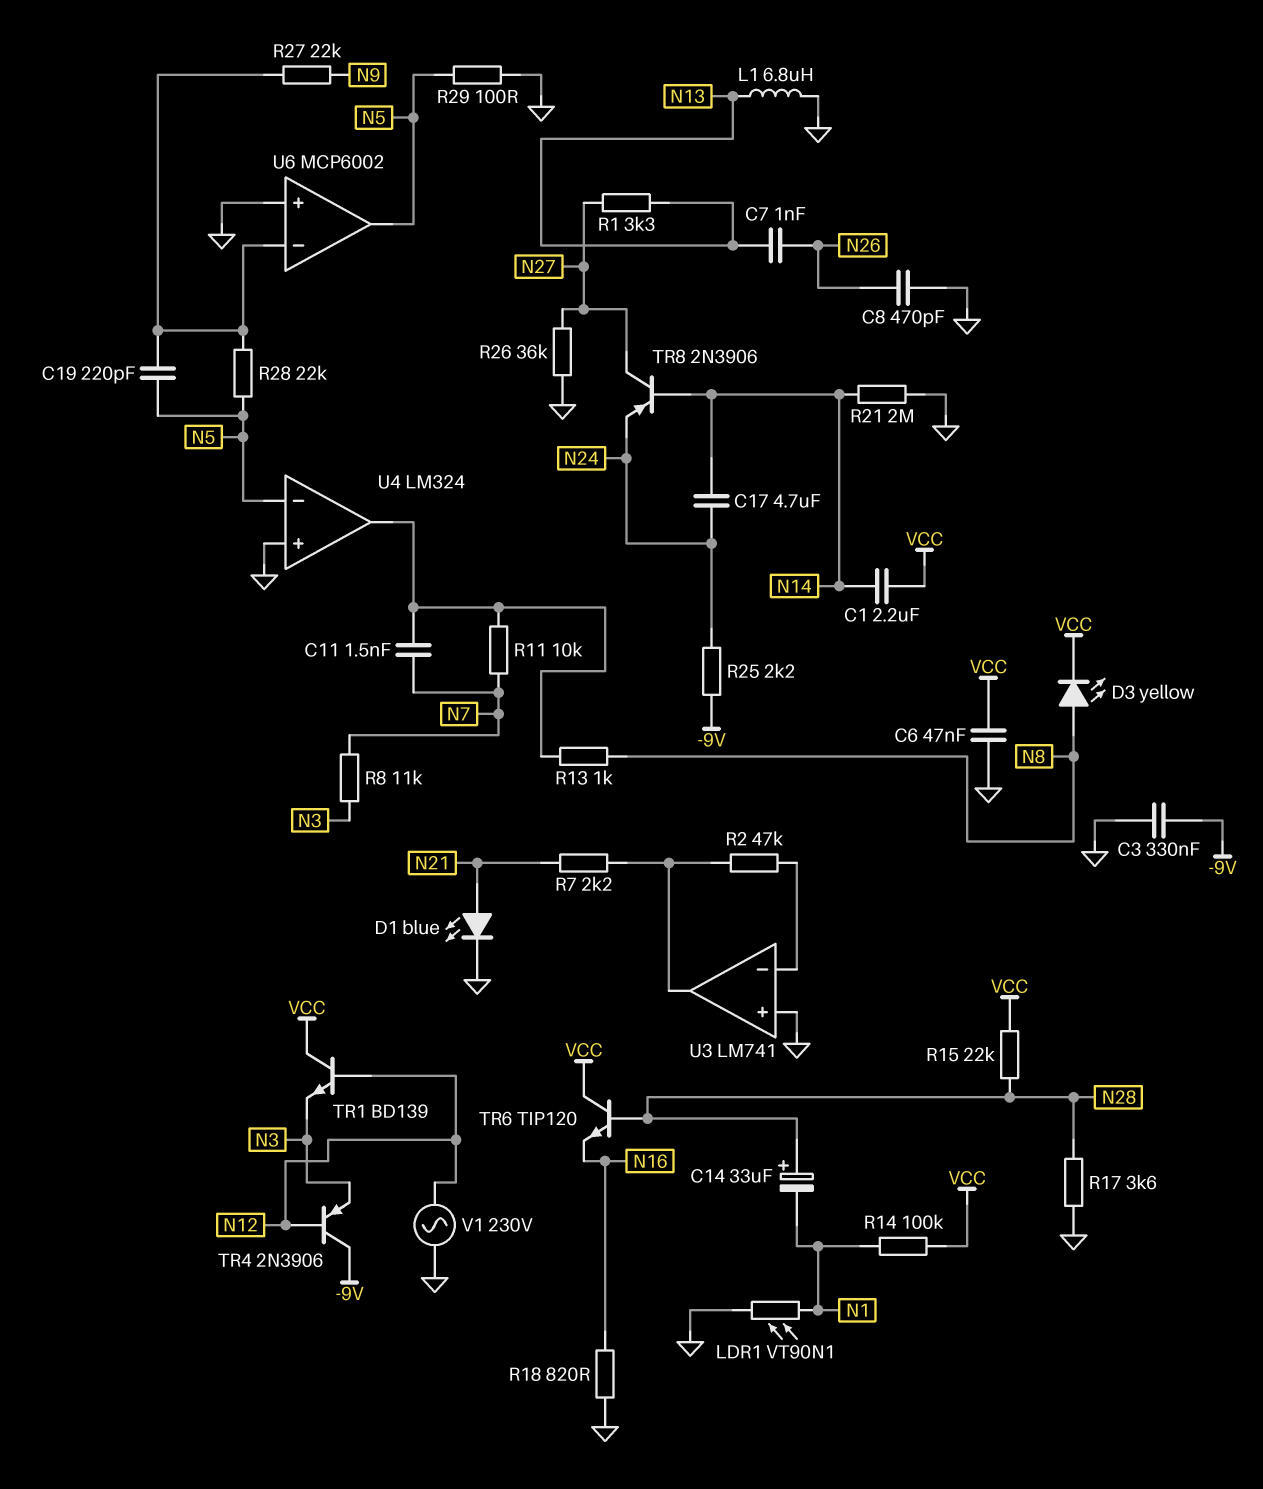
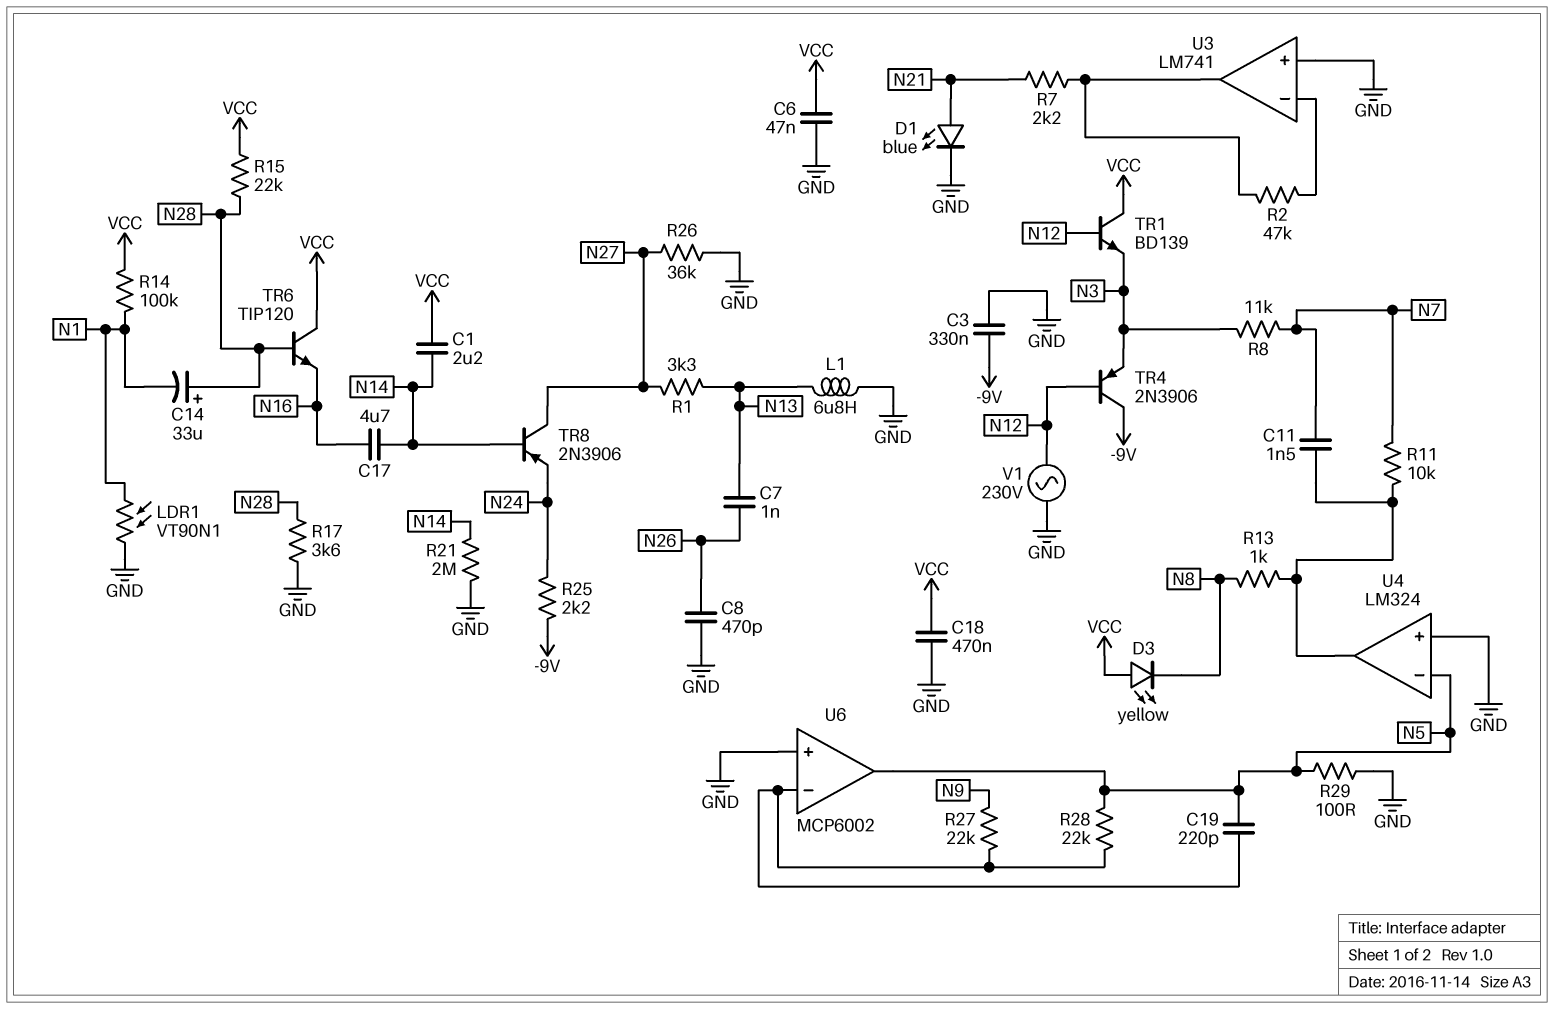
C17: 4.7uF (N14, N24) -> 4.7uF (N14, N16)
C18: none -> 470nF (GND, VCC)
D3: LED yellow (A N8, K VCC) -> LED yellow (A VCC, K N8)
R18: 820 (GND, N16) -> none

